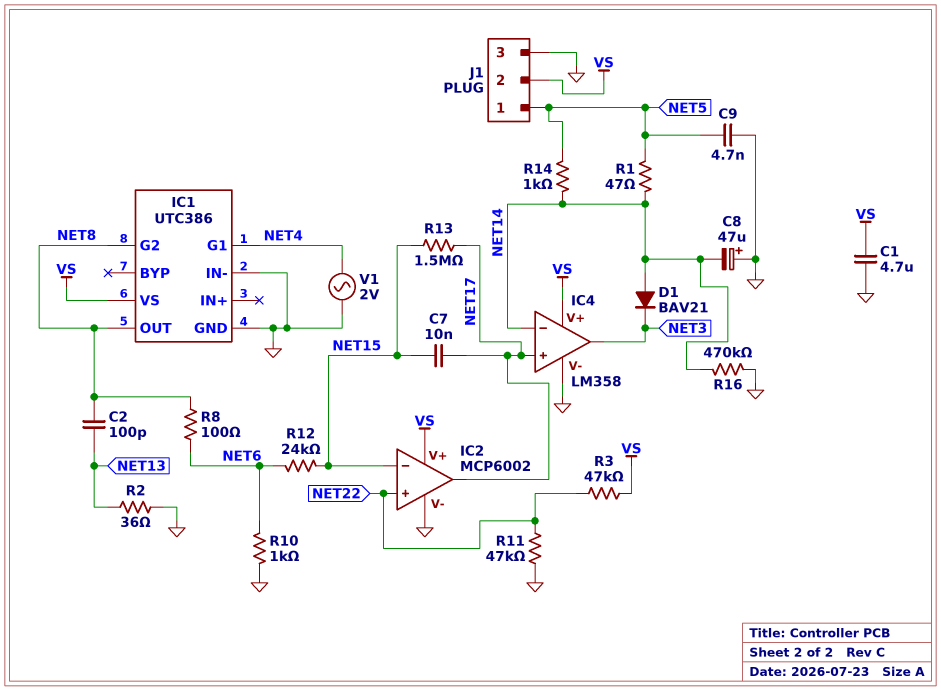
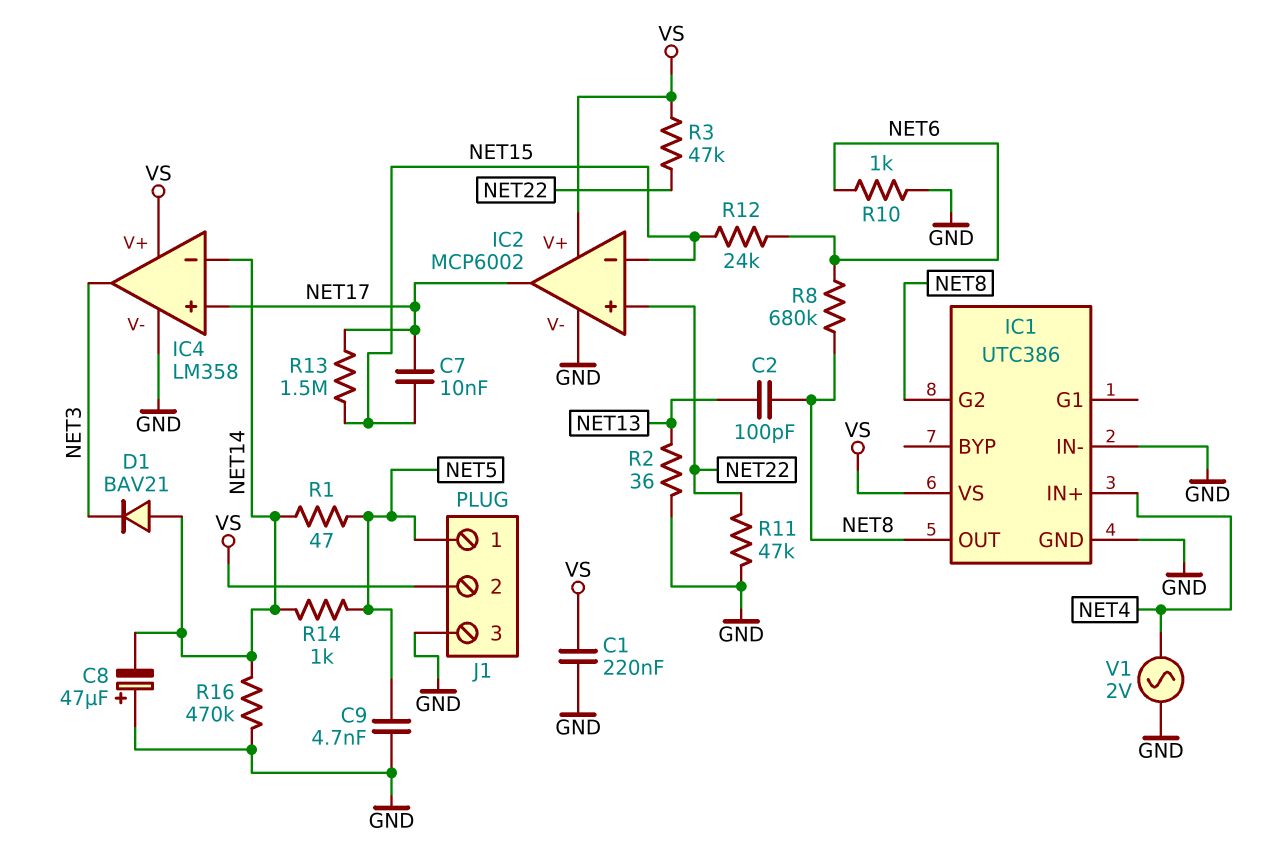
C1: 4.7uF (GND, VS) -> 220nF (GND, VS)
IC1 pin G1: NET4 -> none
IC1 pin IN+: none -> NET4
R8: 100 (NET6, NET8) -> 680k (NET6, NET8)

